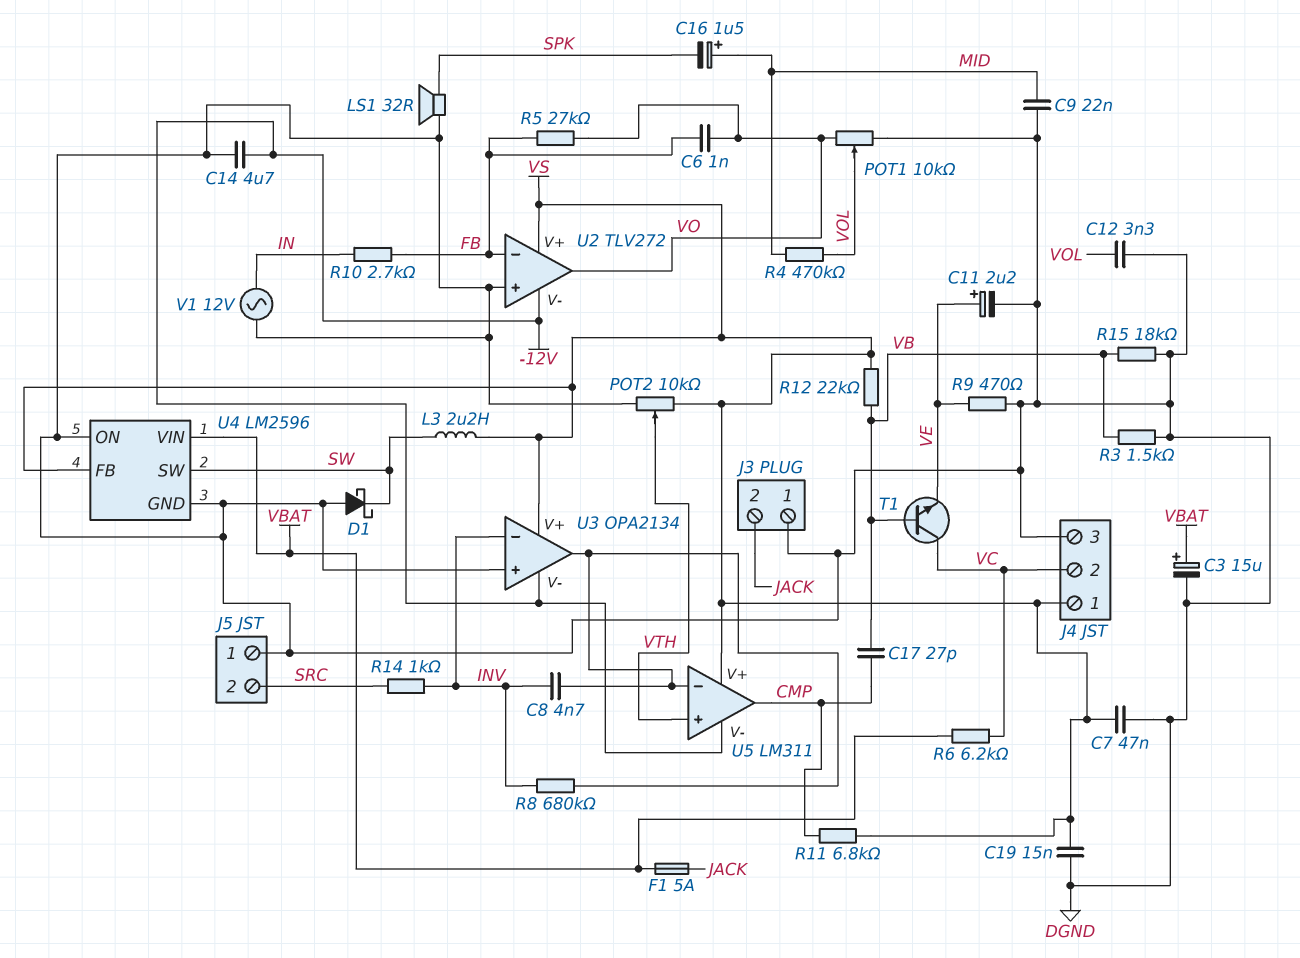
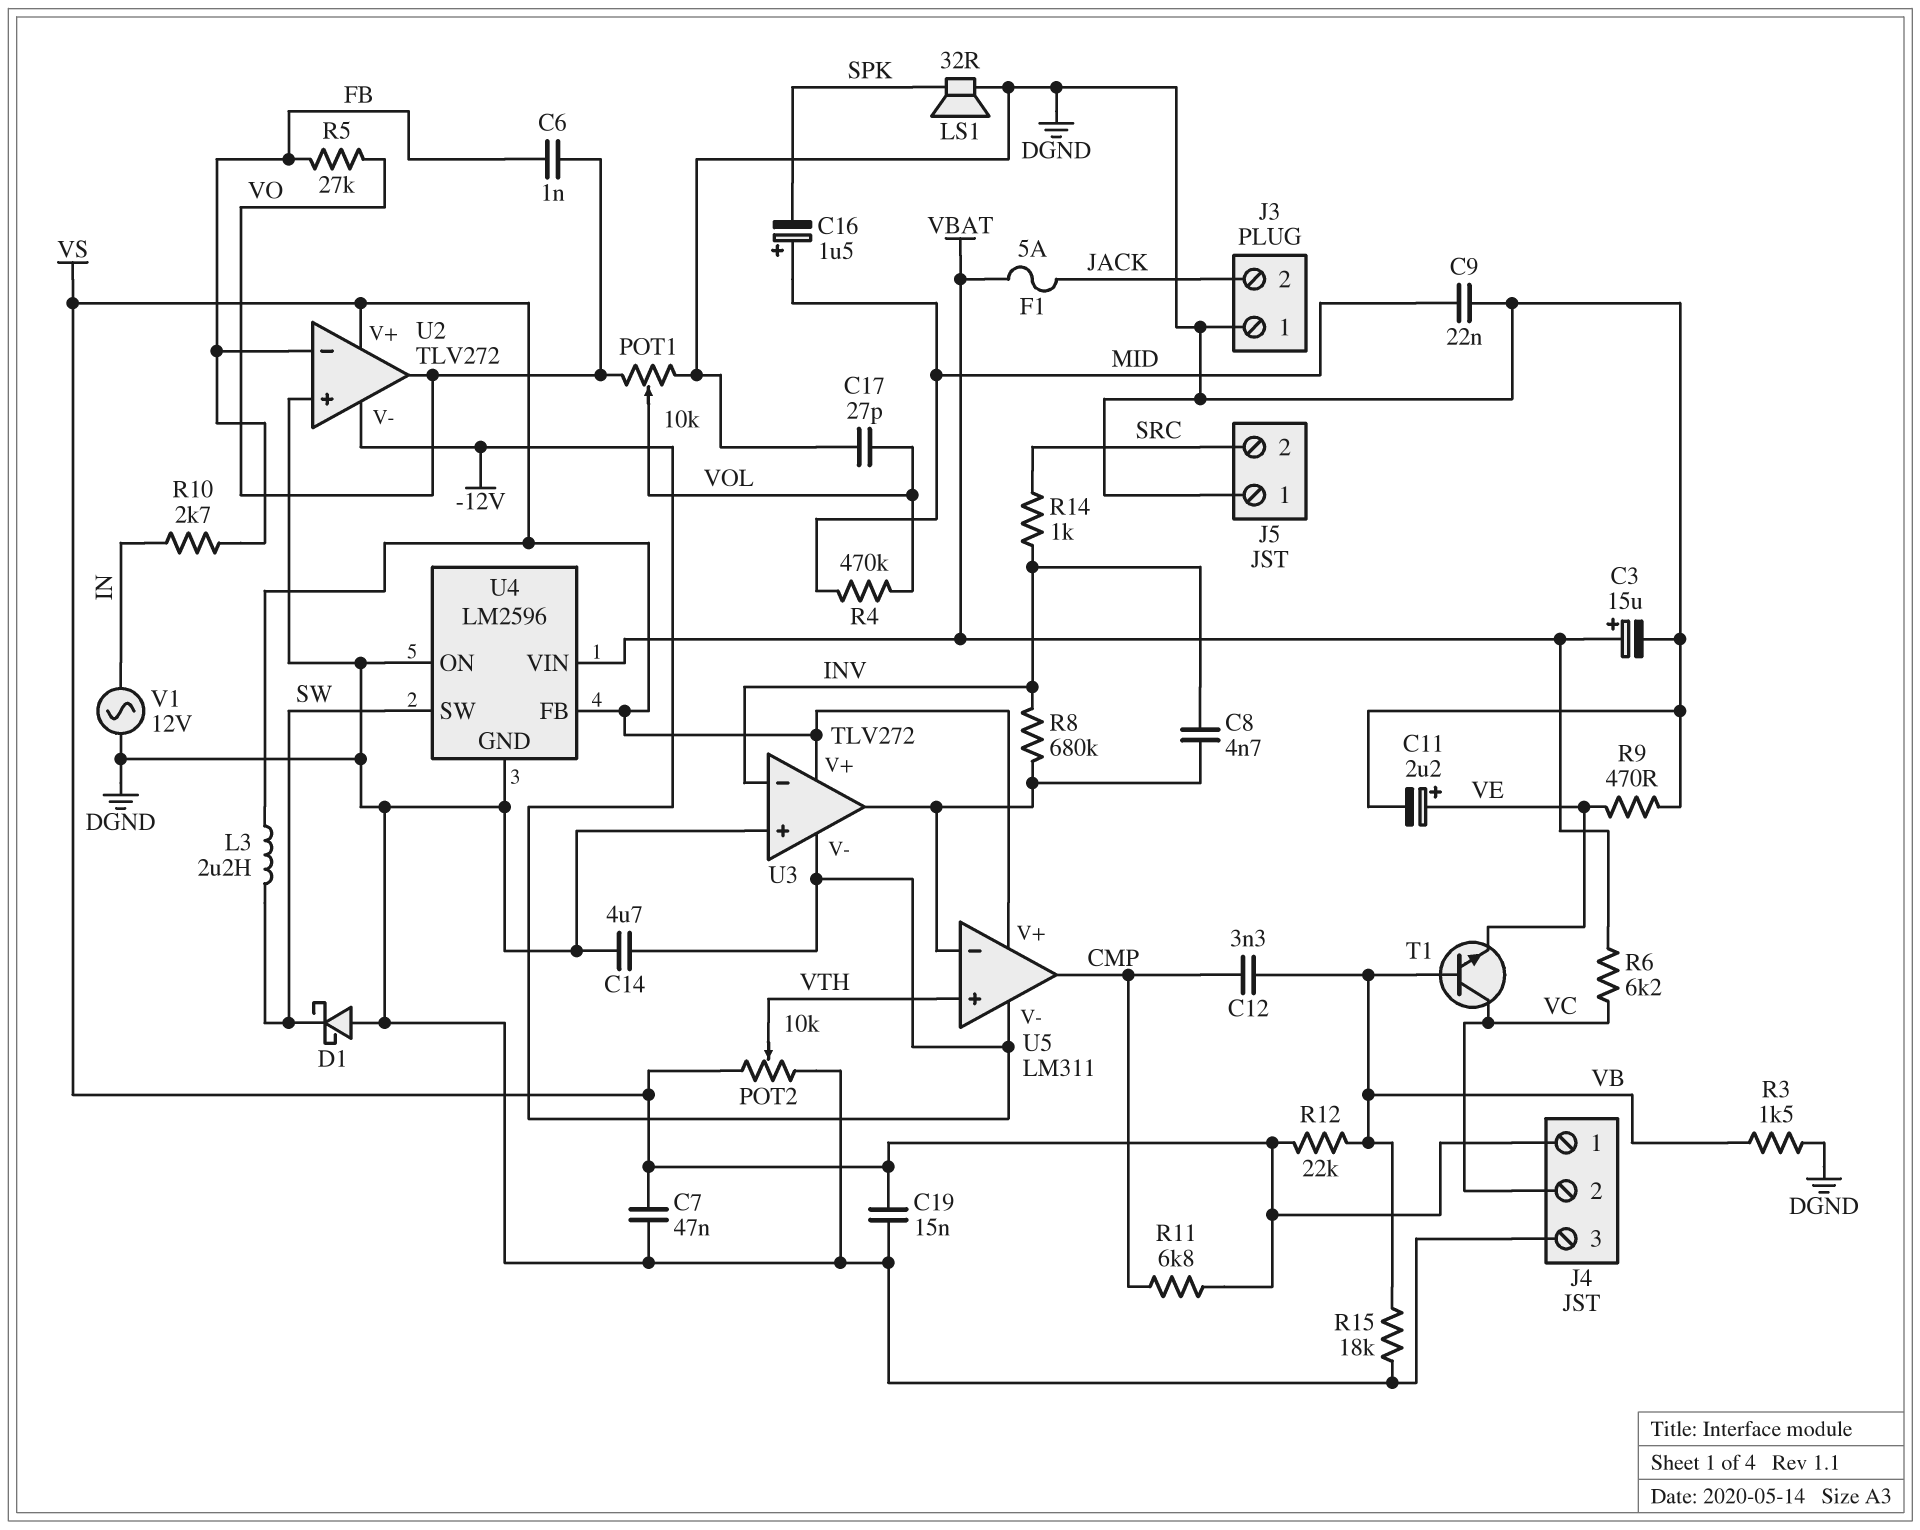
C12: 3.3nF (DGND, VOL) -> 3.3nF (CMP, VB)
C17: 27pF (CMP, VB) -> 27pF (DGND, VOL)
U3: OPA2134 -> TLV272

